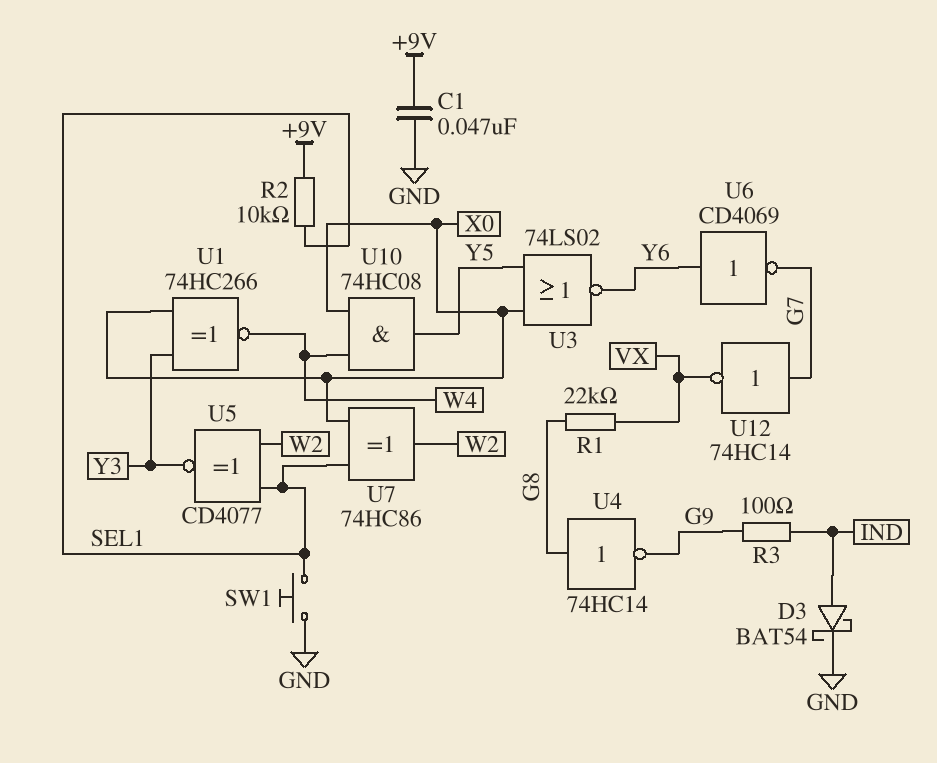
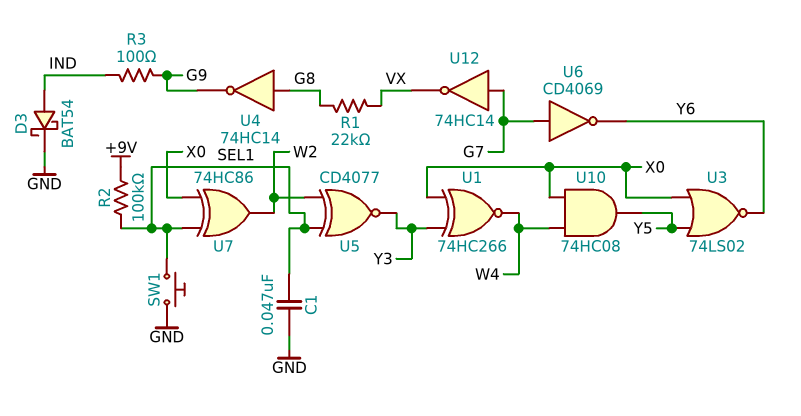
C1: 47nF (+9V, GND) -> 47nF (GND, SEL1)
R2: 10k (+9V, SEL1) -> 100k (+9V, SEL1)
U6: NOT CD4069 (in Y6, out G7) -> NOT CD4069 (in G7, out Y6)

